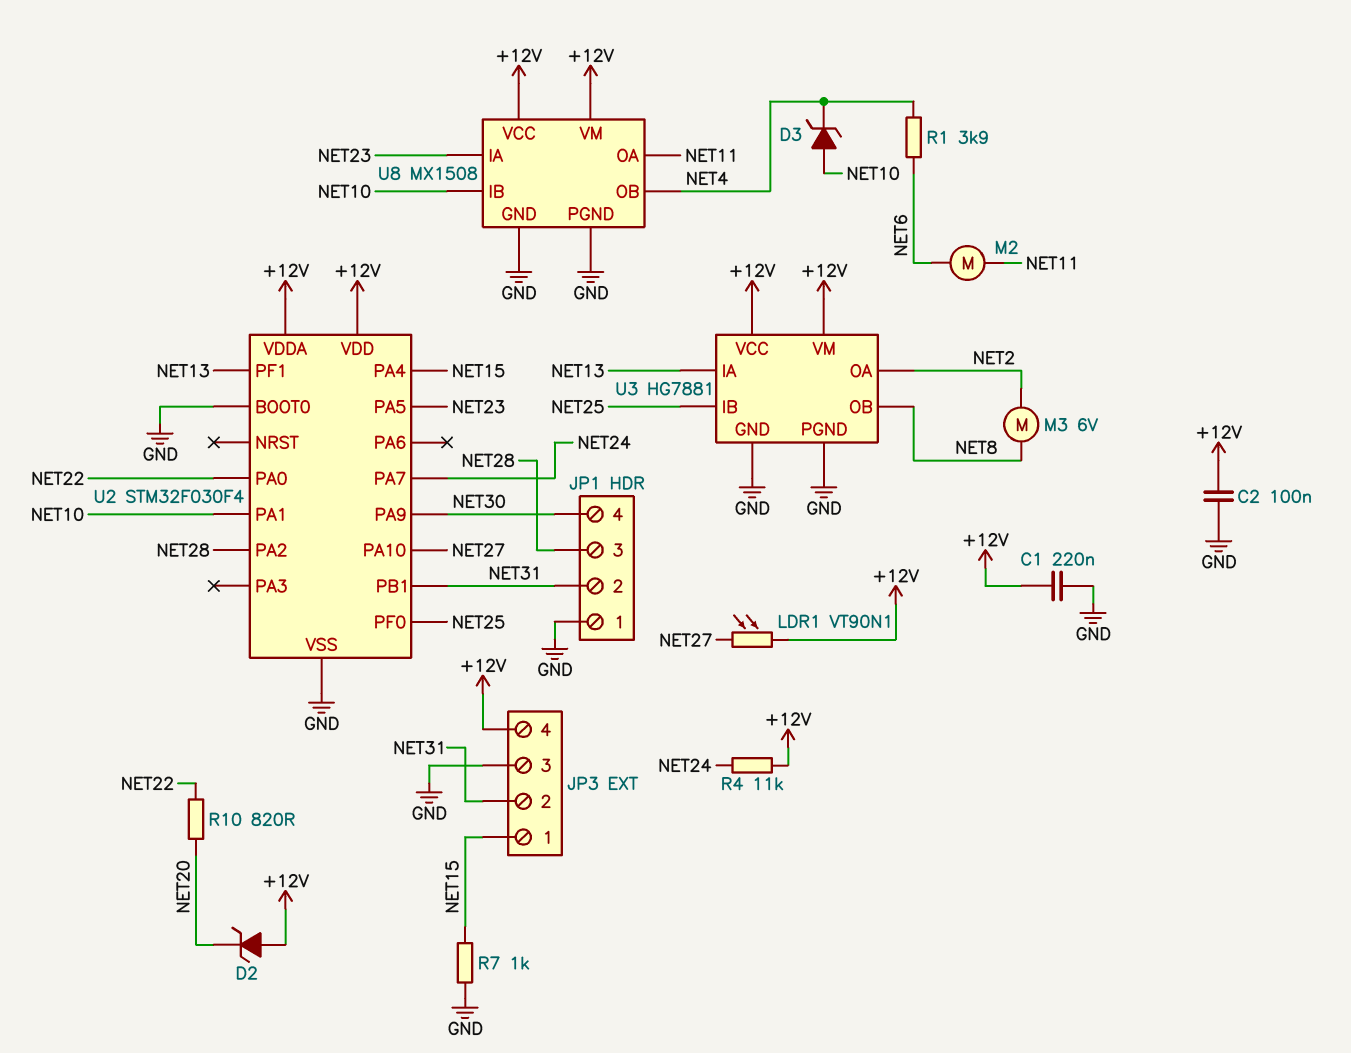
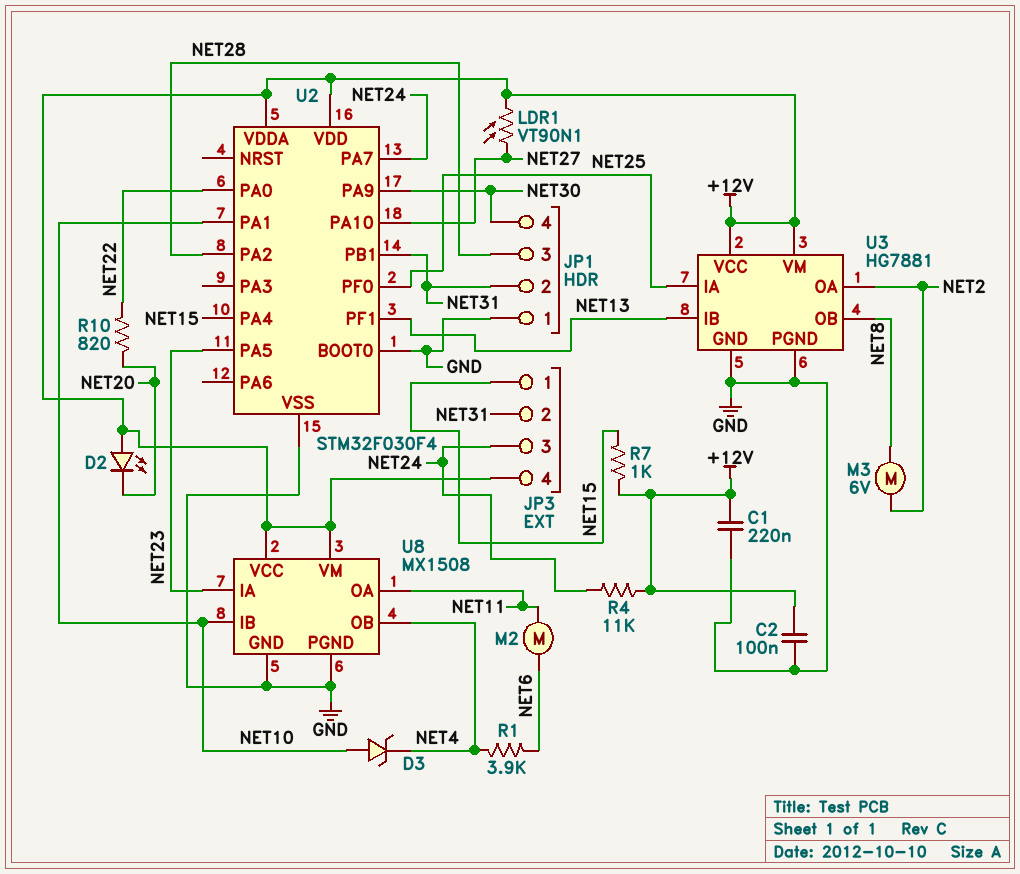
D2: zener (A +12V, K NET20) -> LED (A +12V, K NET20)
JP3 pin 3: GND -> NET24
R7: 1k (GND, NET15) -> 1k (+12V, NET15)
U3 pin IA: NET13 -> NET25
U3 pin IB: NET25 -> NET13

